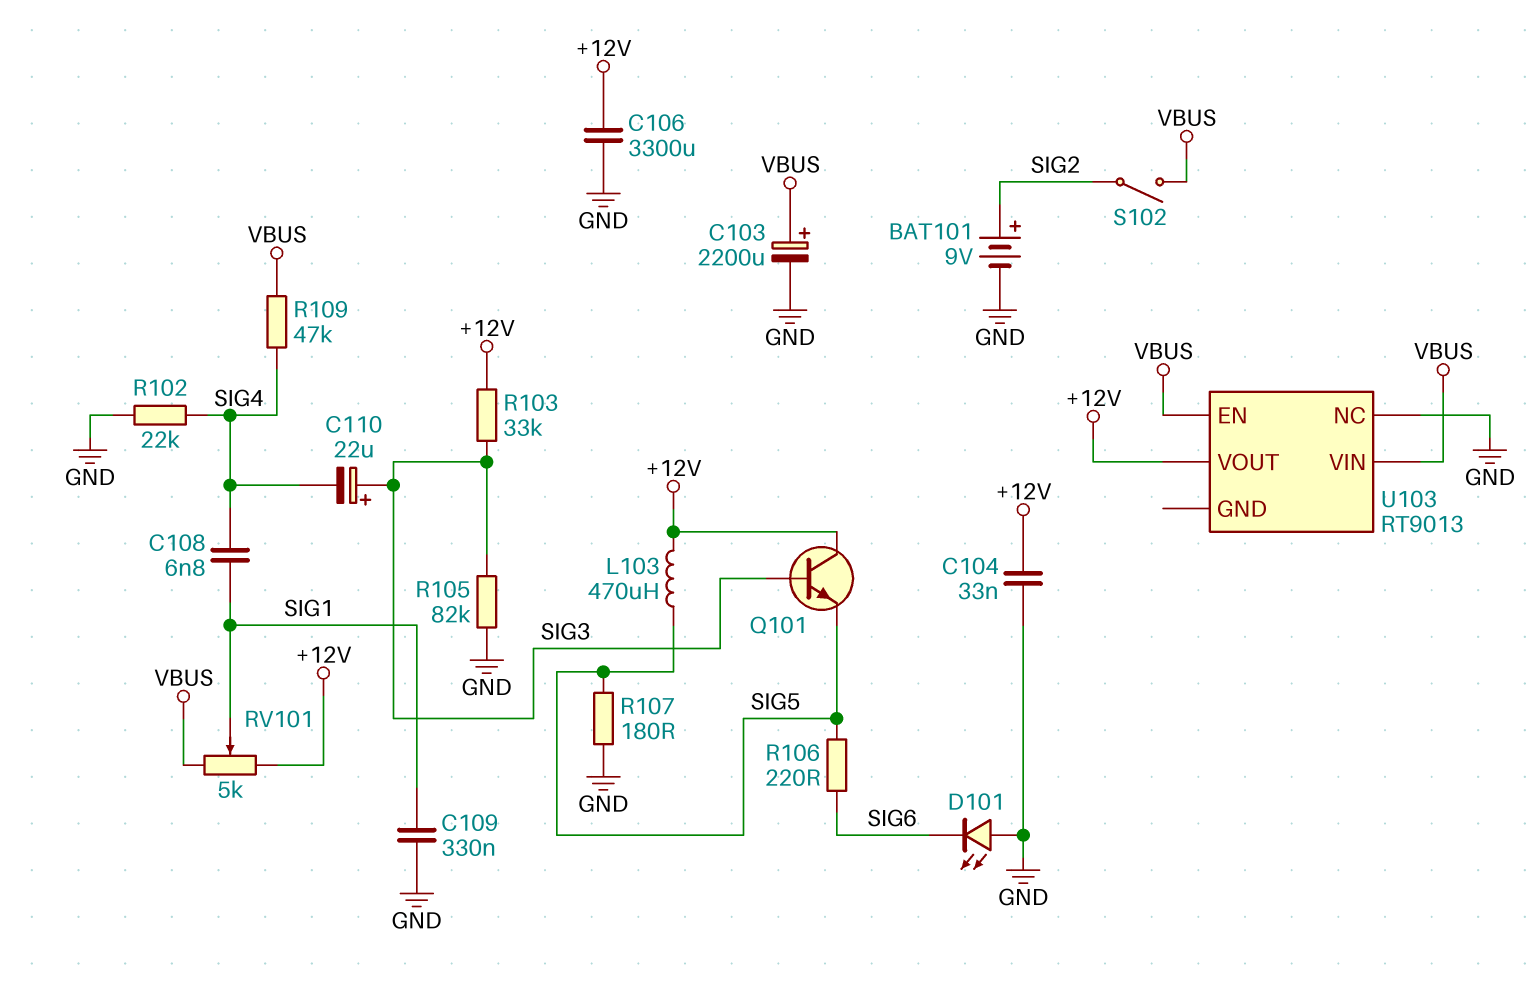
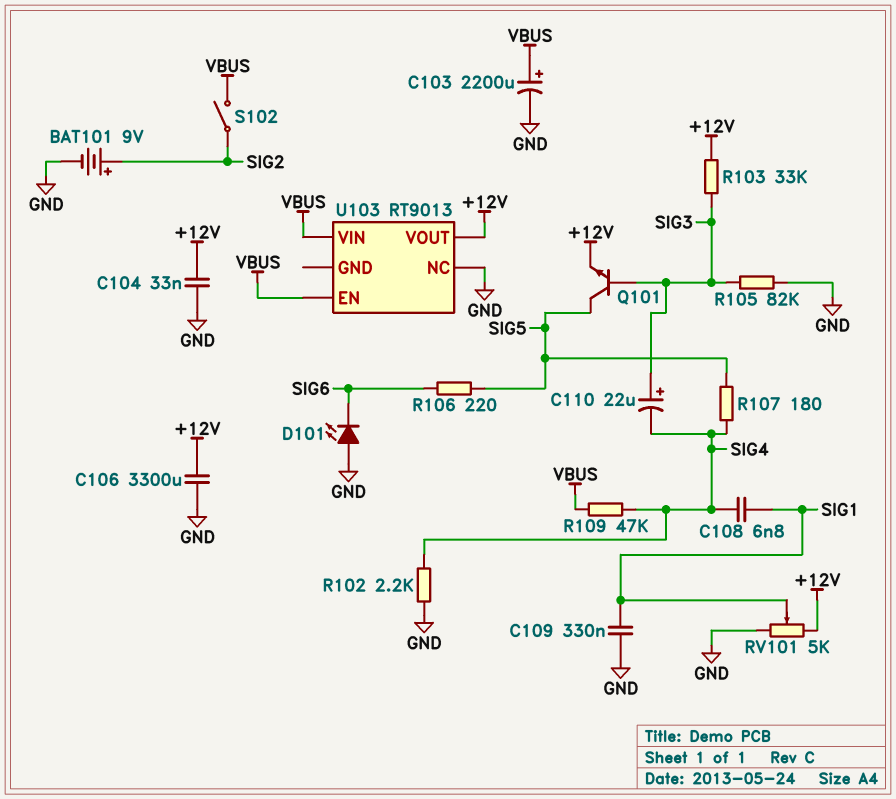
L103: 470uH (+12V, SIG5) -> none
Q101: NPN (B SIG3, C +12V, E SIG5) -> NPN (B SIG3, C SIG5, E +12V)
R102: 22k (GND, SIG4) -> 2.2k (GND, SIG4)
R107: 180 (GND, SIG5) -> 180 (SIG4, SIG5)
RV101: 5k (+12V, VBUS, wiper SIG1) -> 5k (+12V, GND, wiper SIG1)

